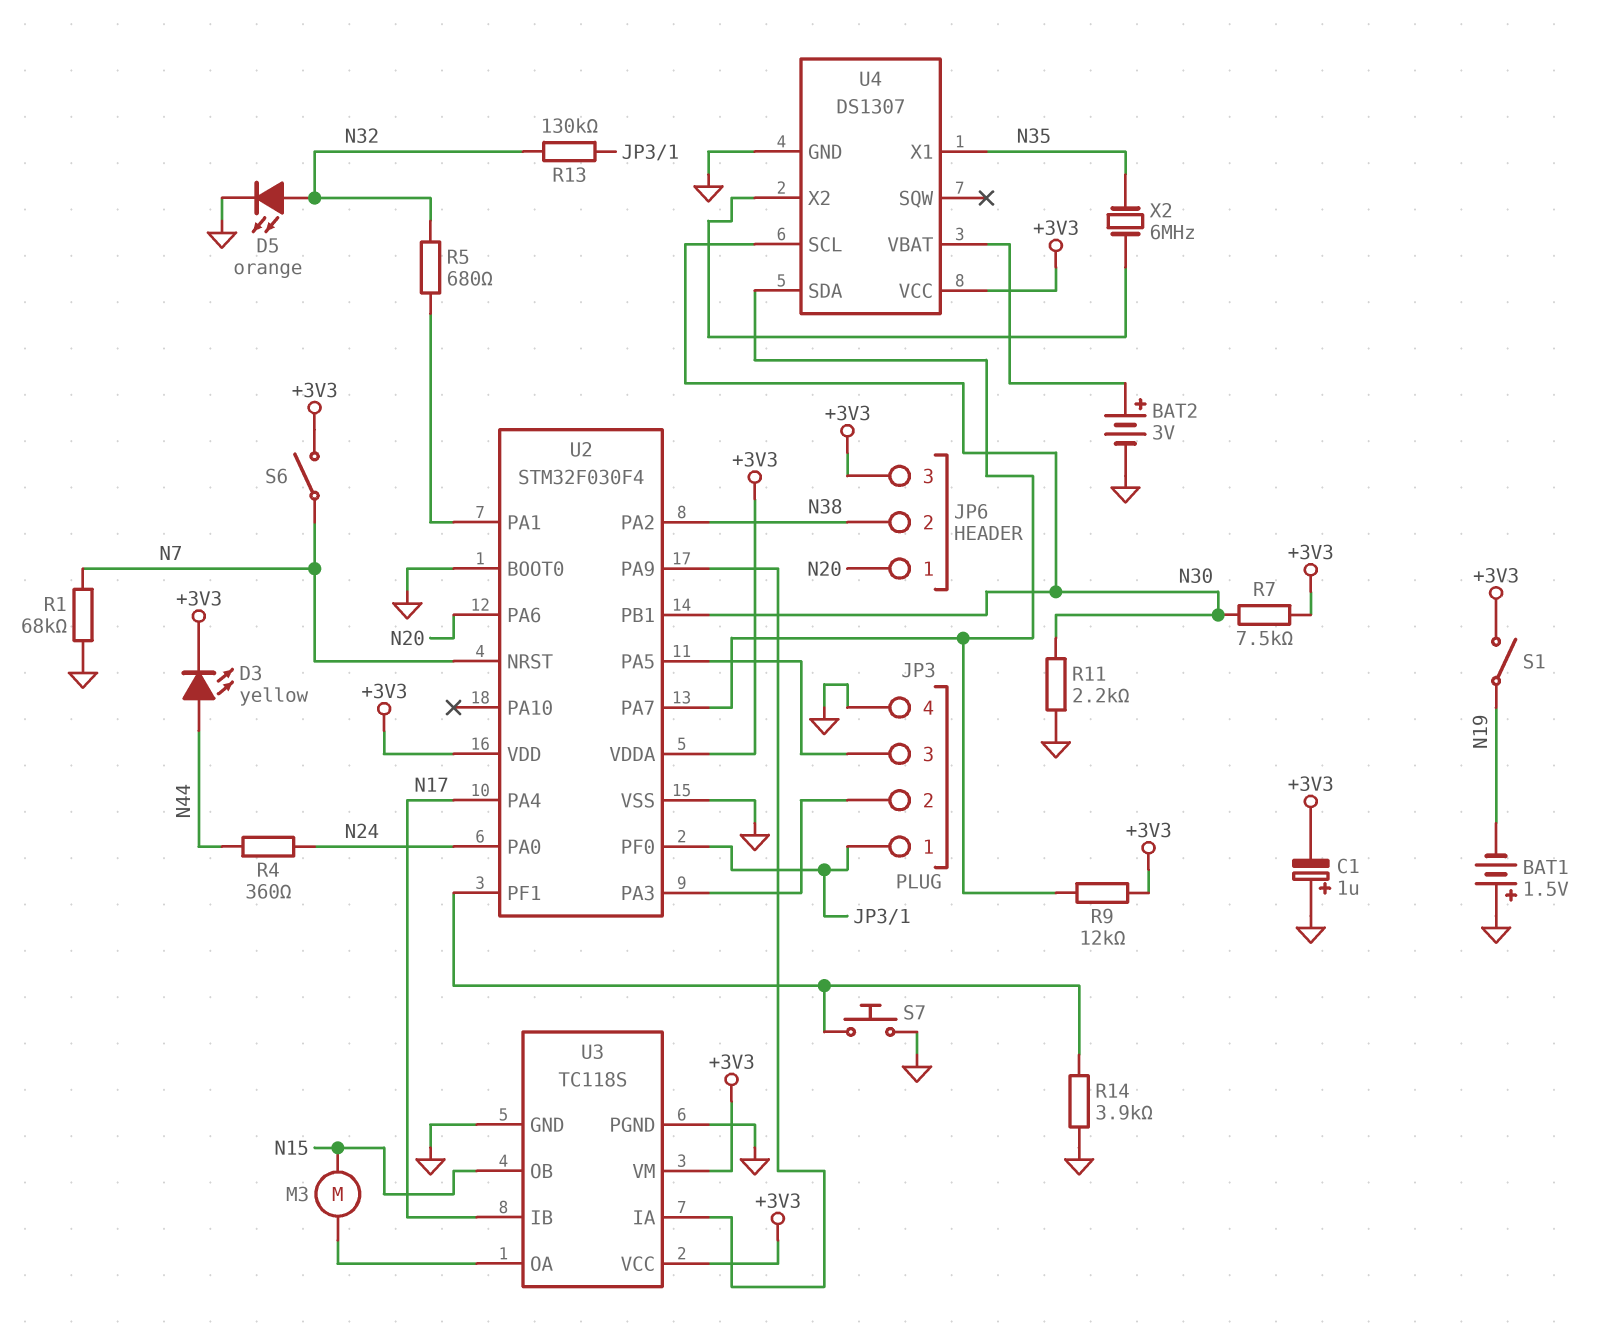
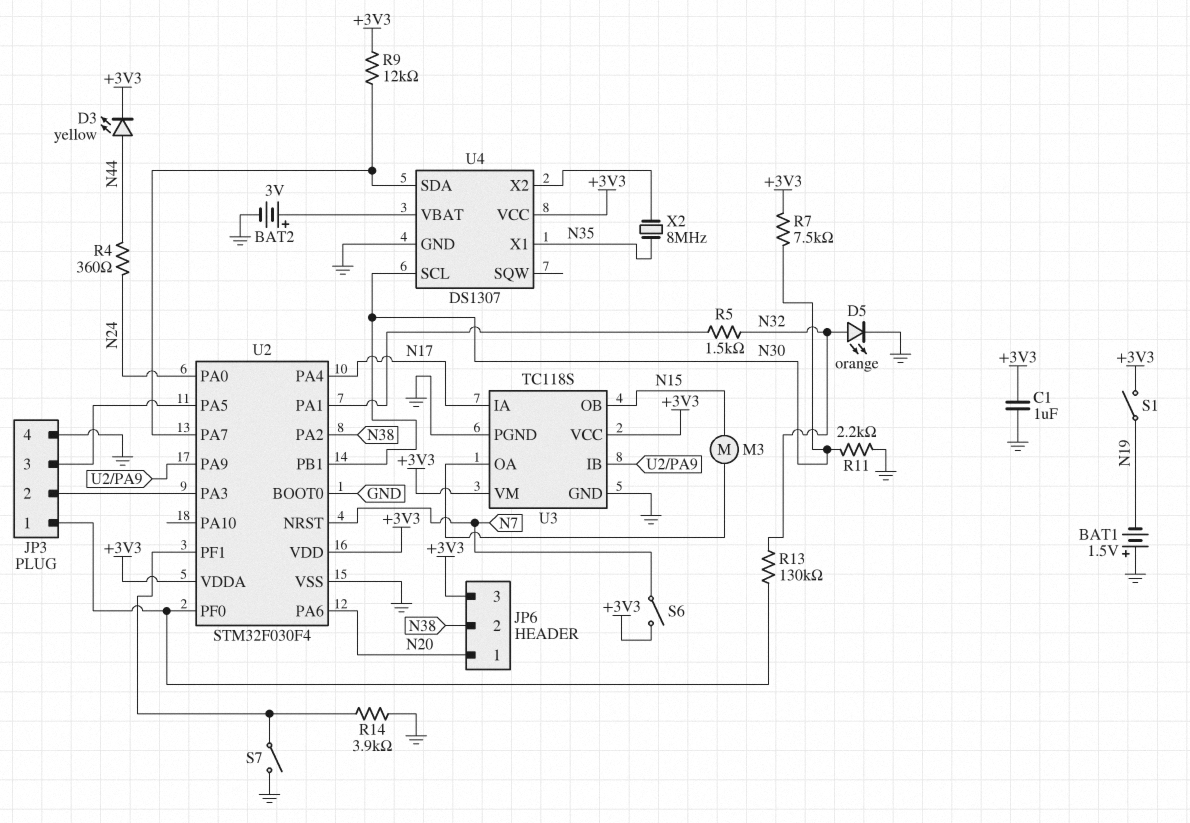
C1: 1uF (plus GND, minus +3V3) -> 1uF (+3V3, GND)
R1: 68k (GND, N7) -> none
R5: 680 (N32, U2/PA1) -> 1.5k (N32, U2/PA1)
S7: button (GND, U2/PF1) -> switch (GND, U2/PF1)
U3 pin IA: U2/PA9 -> N17
U3 pin IB: N17 -> U2/PA9
X2: 6MHz (N35, U4/X2) -> 8MHz (N35, U4/X2)

